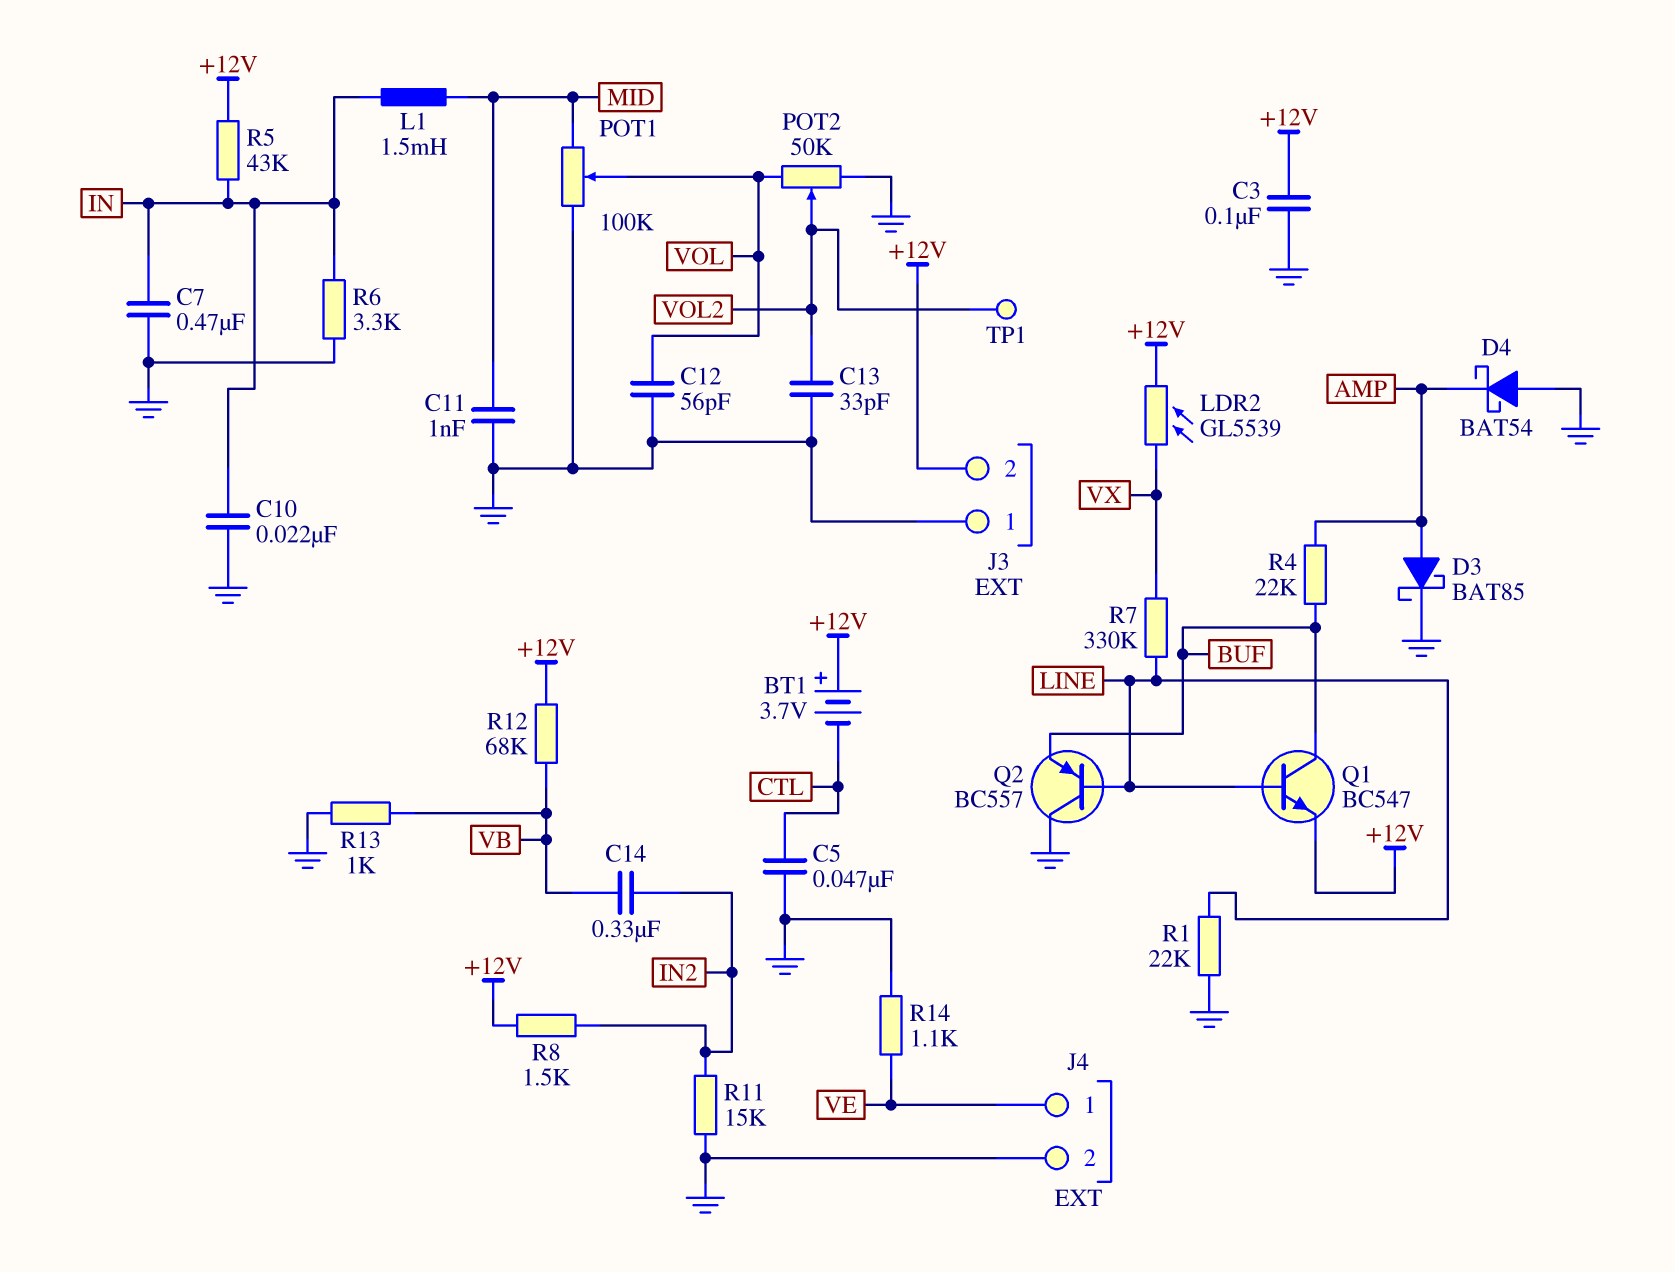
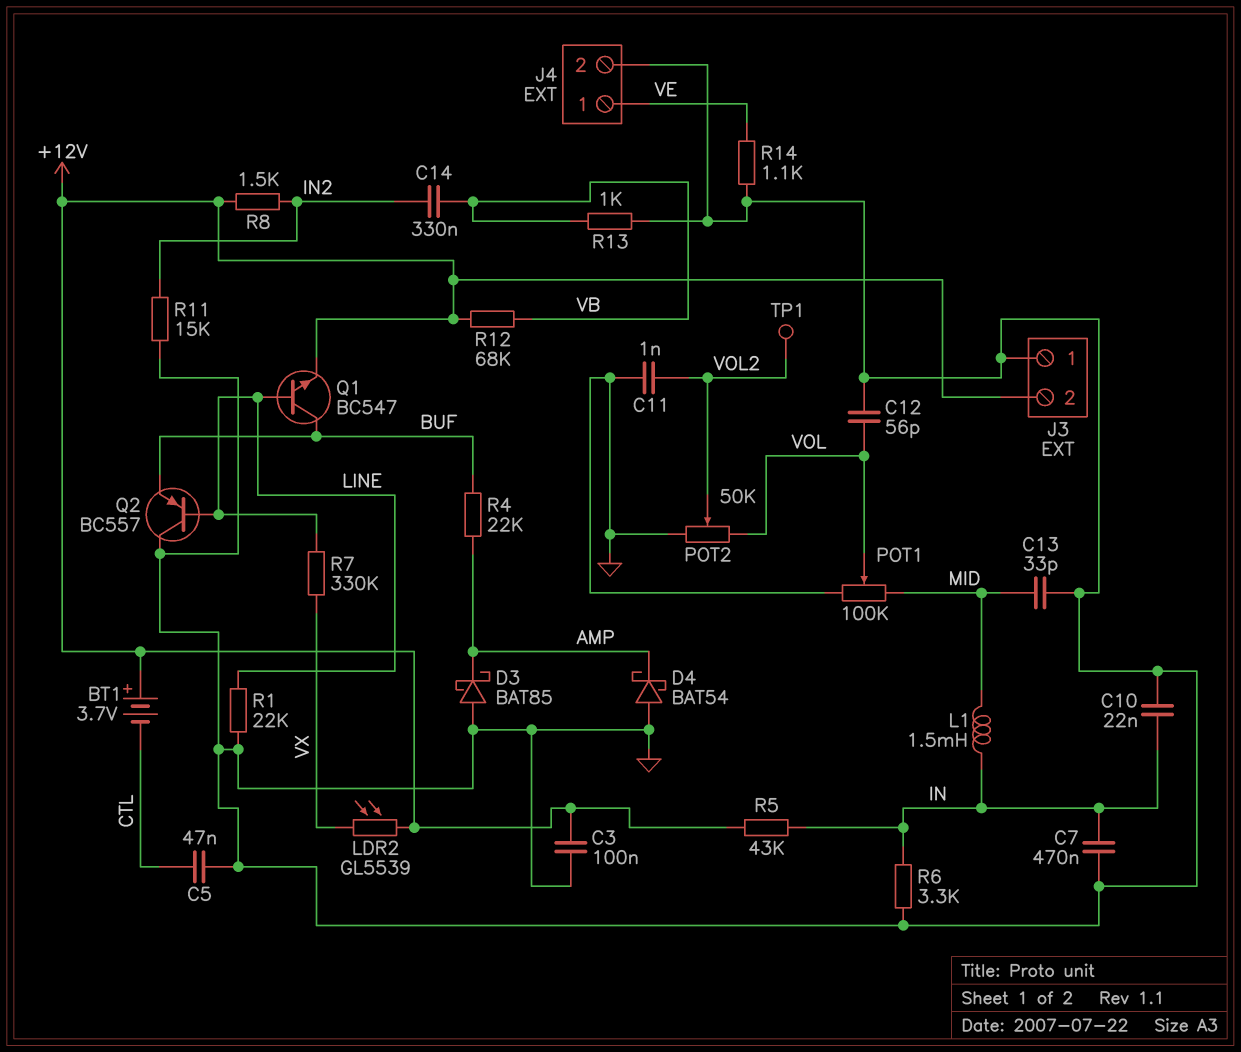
C11: 1nF (GND, MID) -> 1nF (GND, VOL2)
C13: 33pF (GND, VOL2) -> 33pF (GND, MID)
D3: schottky BAT85 (A AMP, K GND) -> schottky BAT85 (A GND, K AMP)

